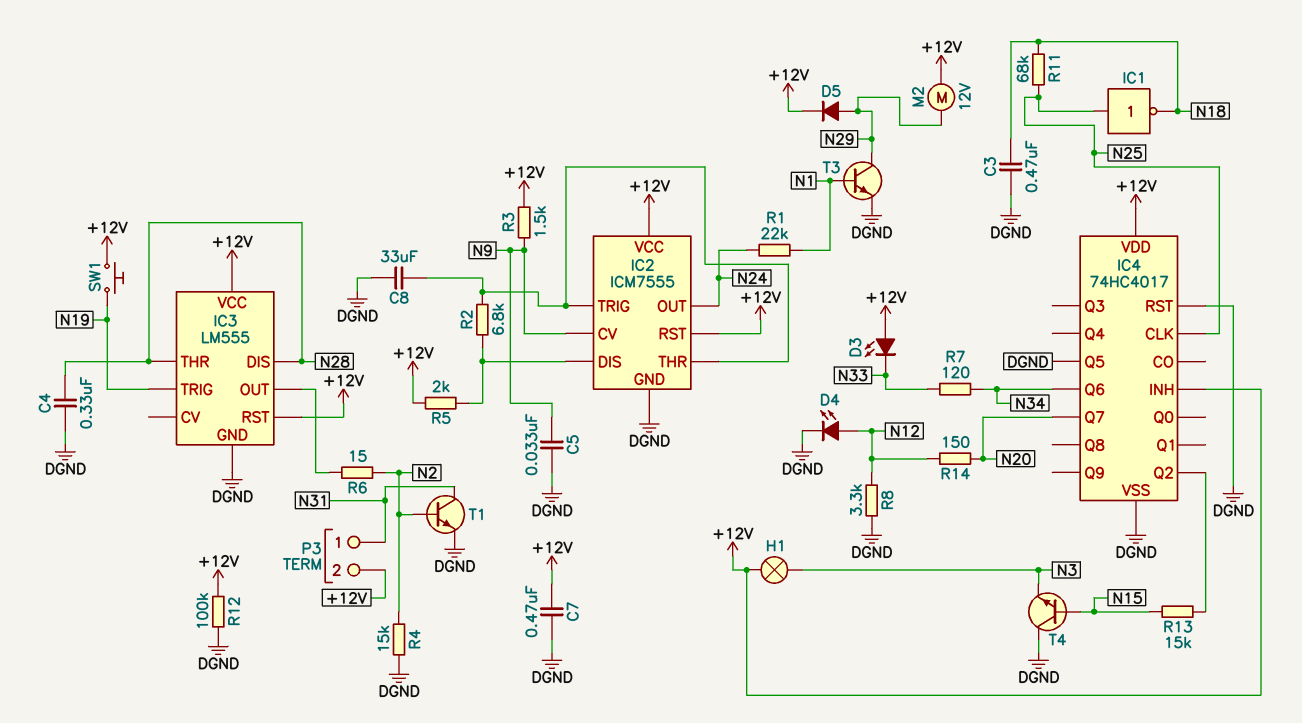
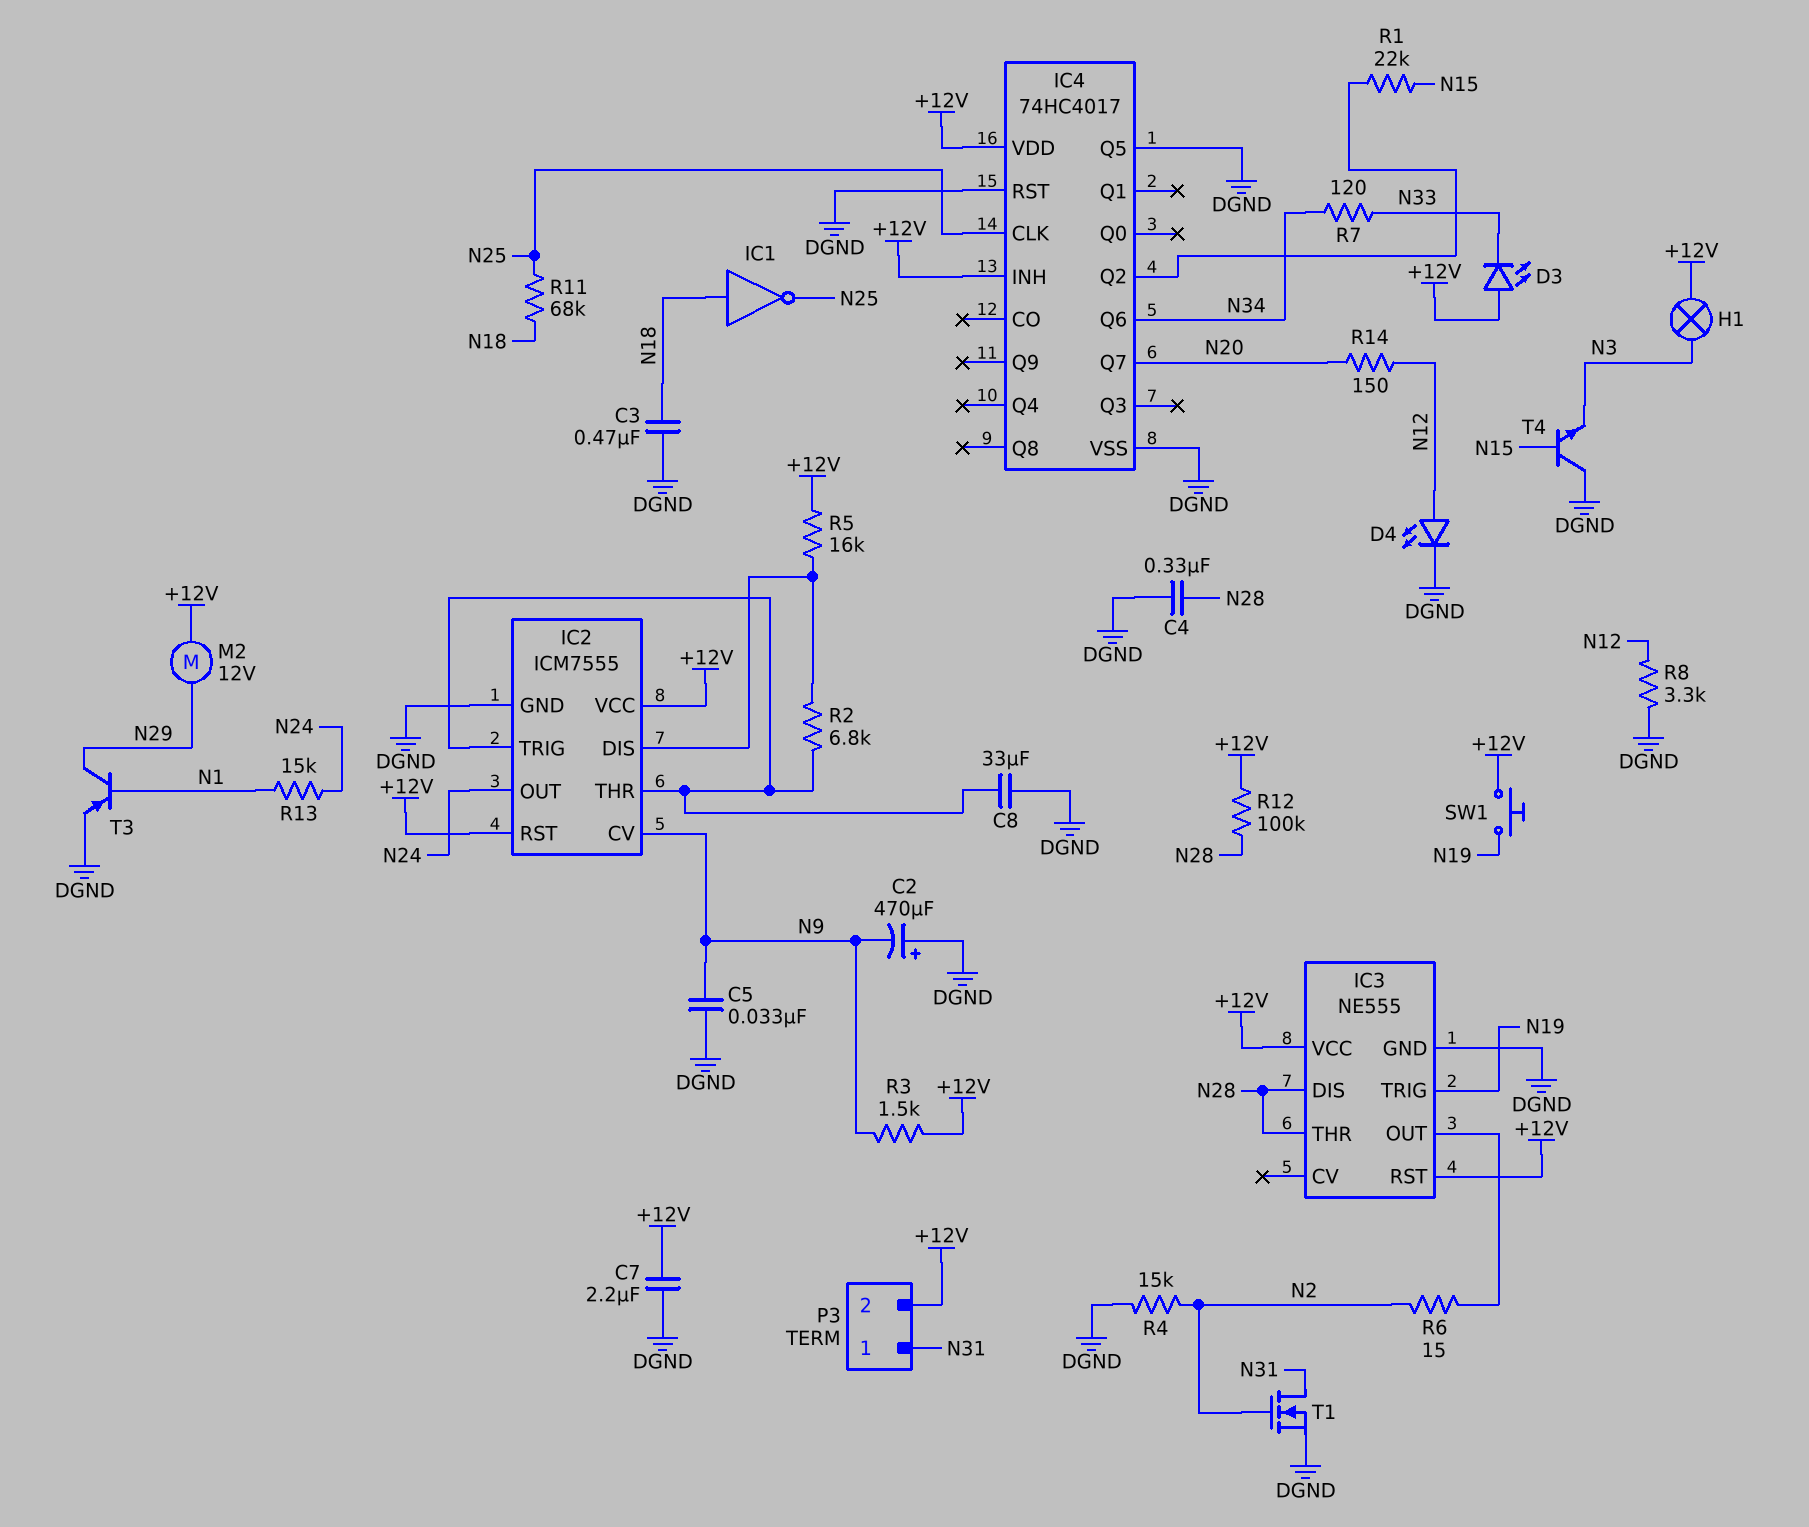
C2: none -> 470uF (plus DGND, minus N9)
C7: 470nF (+12V, DGND) -> 2.2uF (+12V, DGND)
D5: diode (A N29, K +12V) -> none
IC1: NOT (in N25, out N18) -> NOT (in N18, out N25)
IC3: LM555 -> NE555
R1: 22k (N1, N24) -> 22k (IC4/Q2, N15)
R5: 2k (+12V, IC2/DIS) -> 16k (+12V, IC2/DIS)
R12: 100k (+12V, DGND) -> 100k (+12V, N28)
R13: 15k (IC4/Q2, N15) -> 15k (N1, N24)
T1: NPN (B N2, C N31, E DGND) -> NMOS (G N2, D N31, S DGND)
T3: NPN (B N1, C N29, E DGND) -> PNP (B N1, C N29, E DGND)

